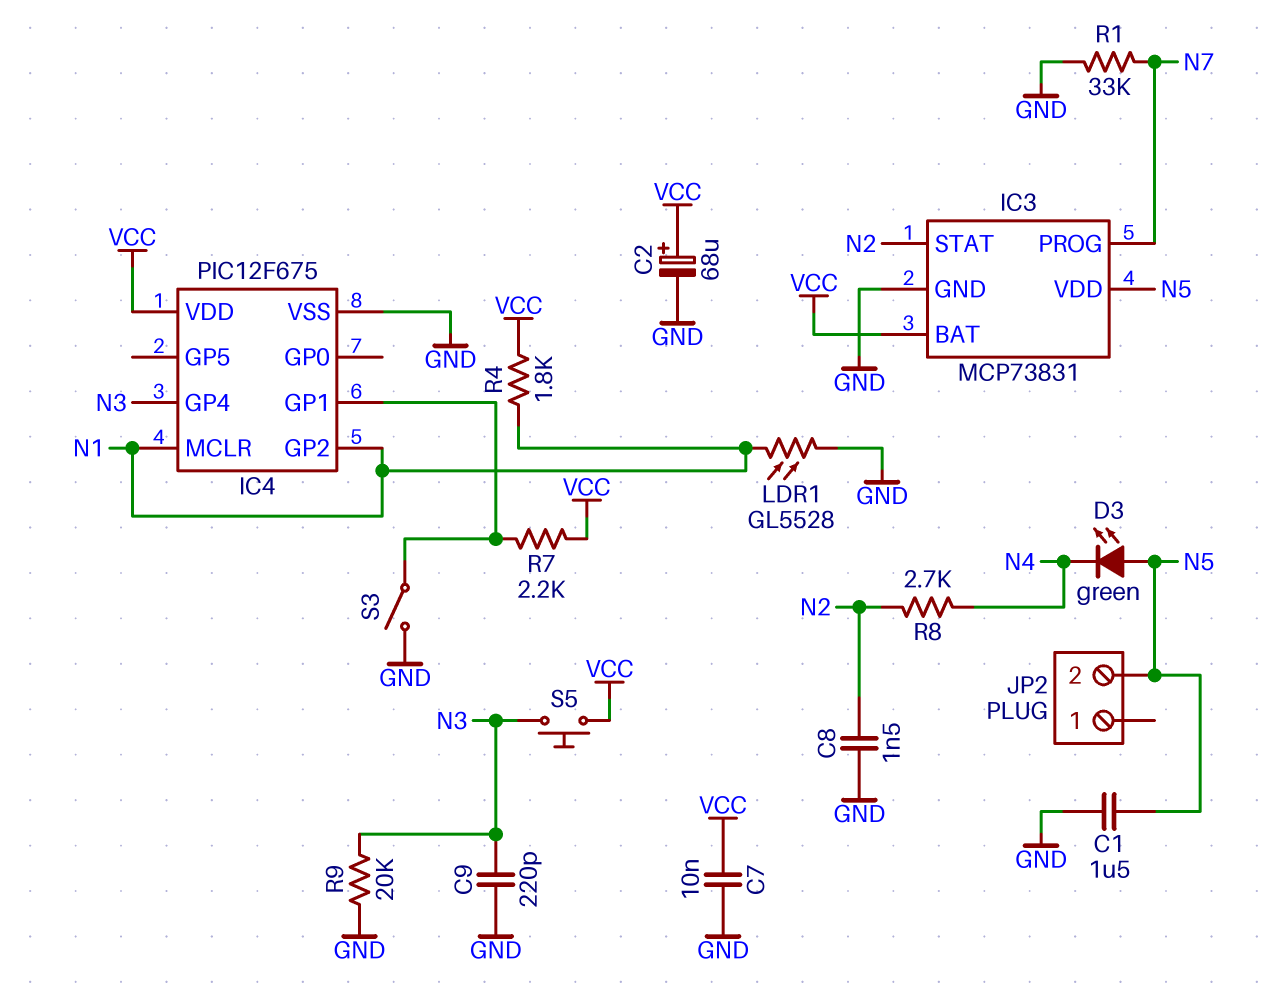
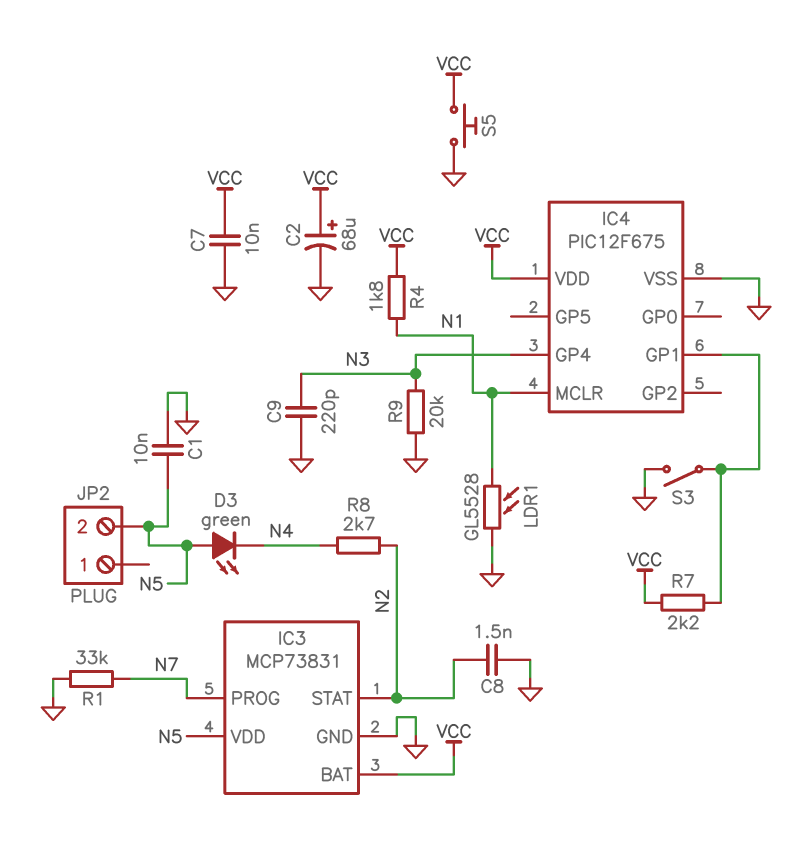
C1: 1.5uF (GND, N5) -> 10nF (GND, N5)
IC4 pin GP2: N1 -> none
S5: button (N3, VCC) -> button (GND, VCC)

